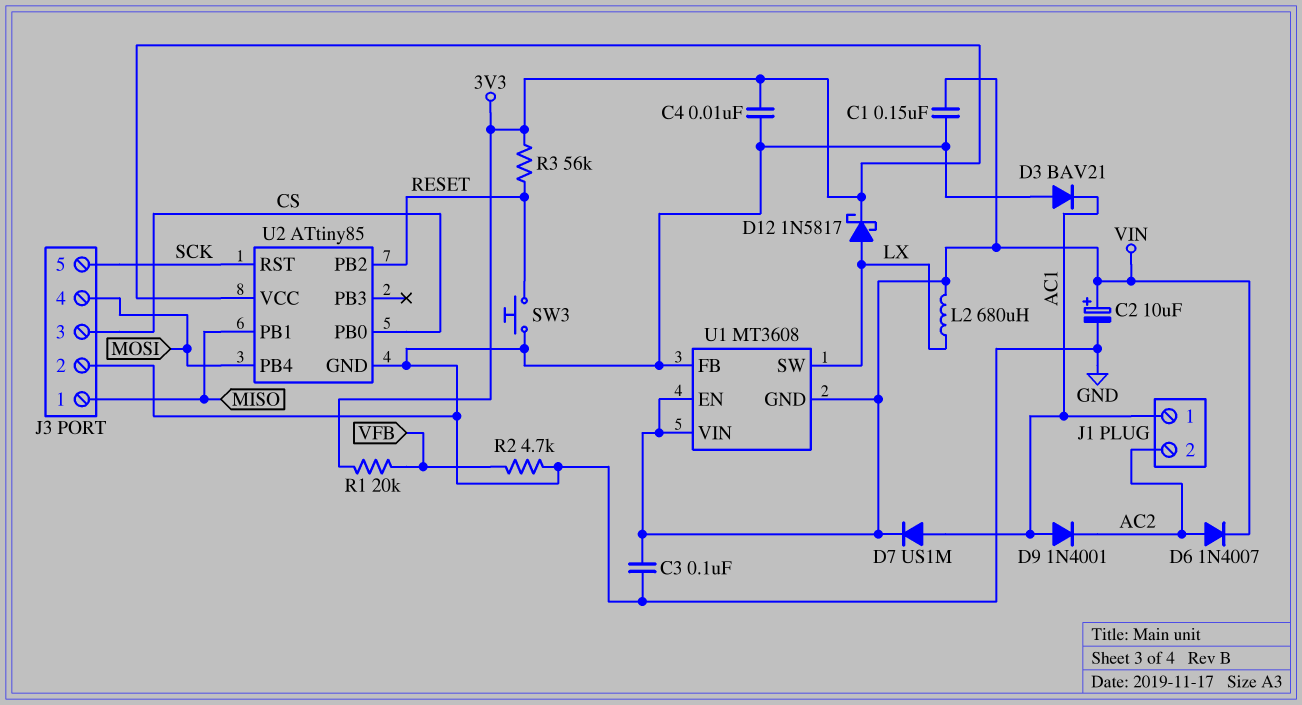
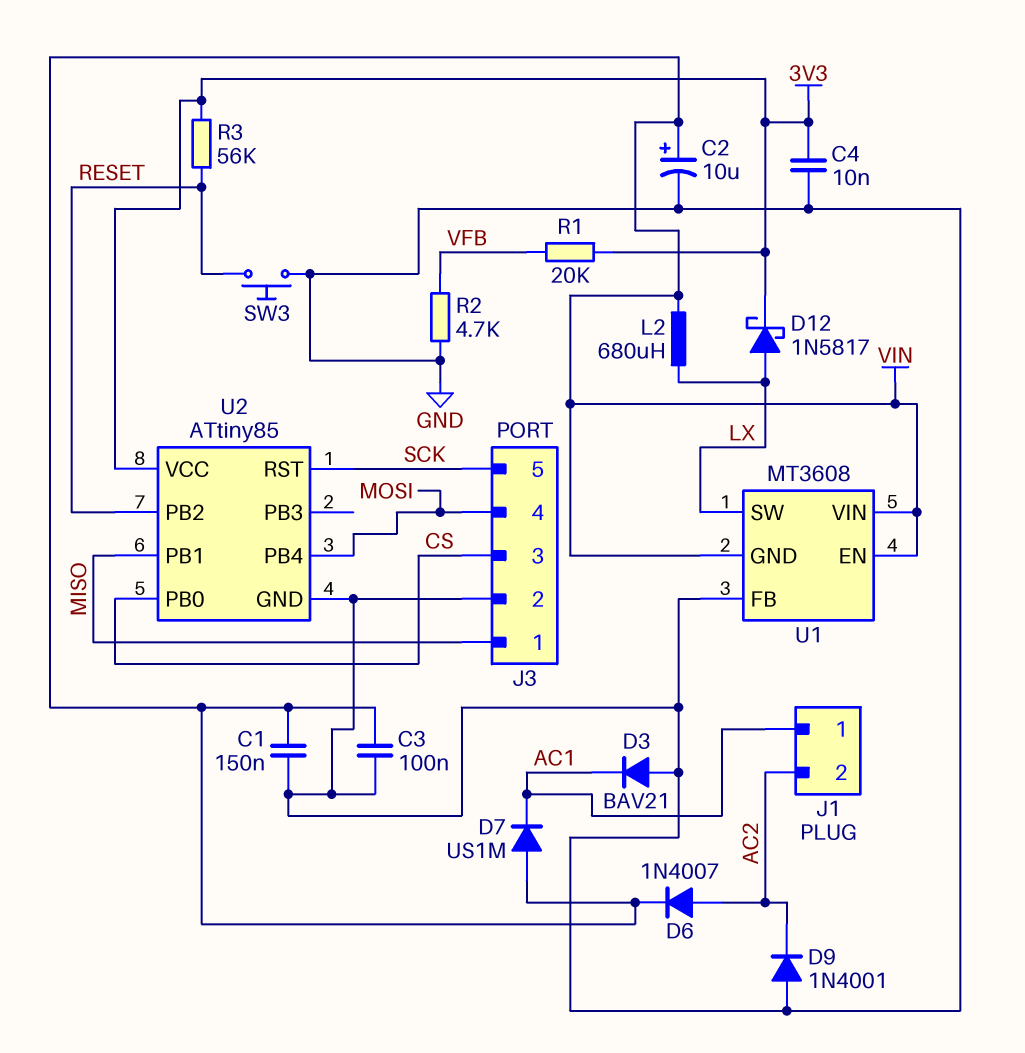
D7: diode US1M (A AC1, K VIN) -> diode US1M (A VIN, K AC1)
D9: diode 1N4001 (A AC1, K AC2) -> diode 1N4001 (A GND, K AC2)

